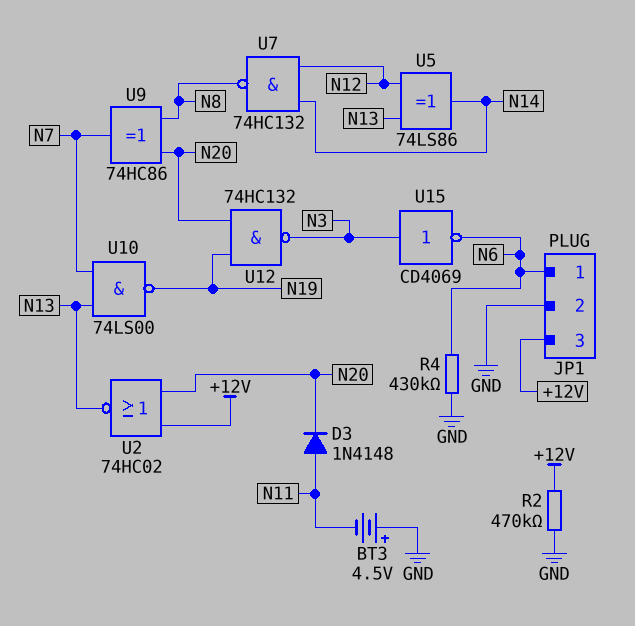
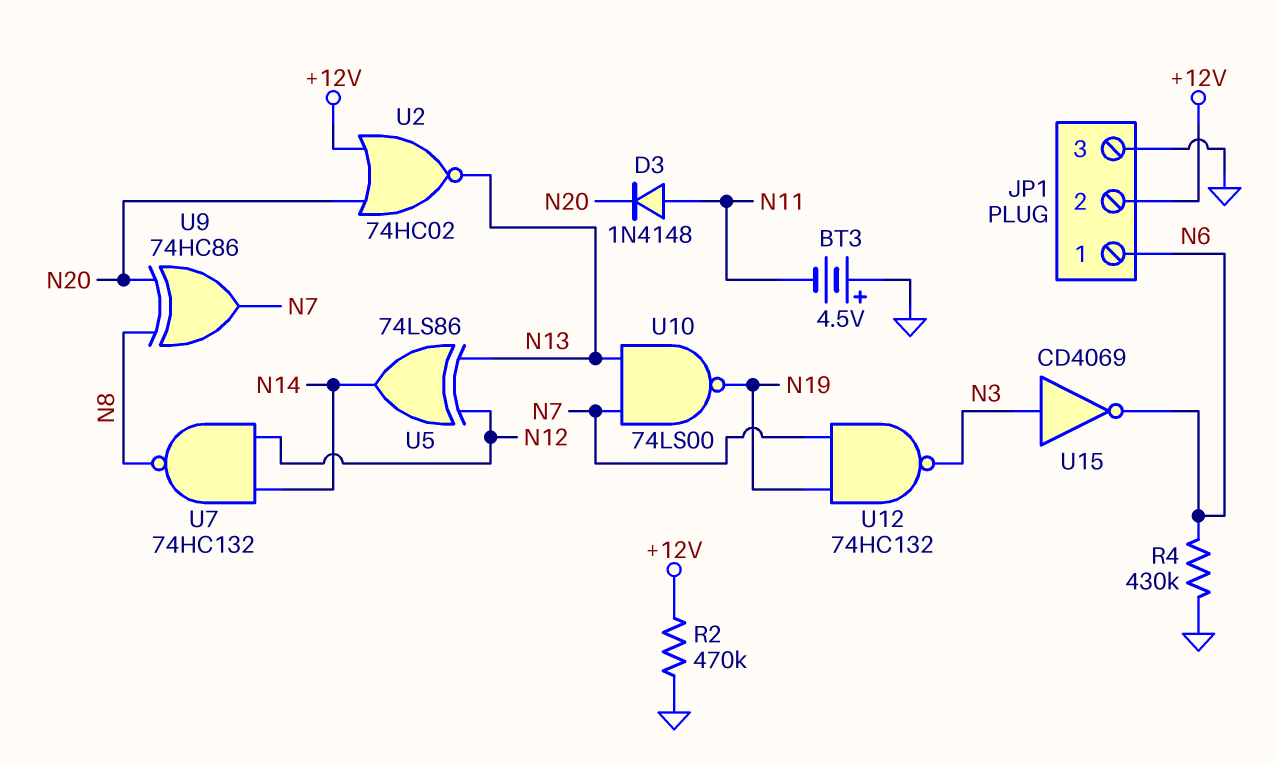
JP1 pin 2: GND -> +12V
JP1 pin 3: +12V -> GND
U12: NAND 74HC132 (in N19, in N20, out N3) -> NAND 74HC132 (in N7, in N19, out N3)

